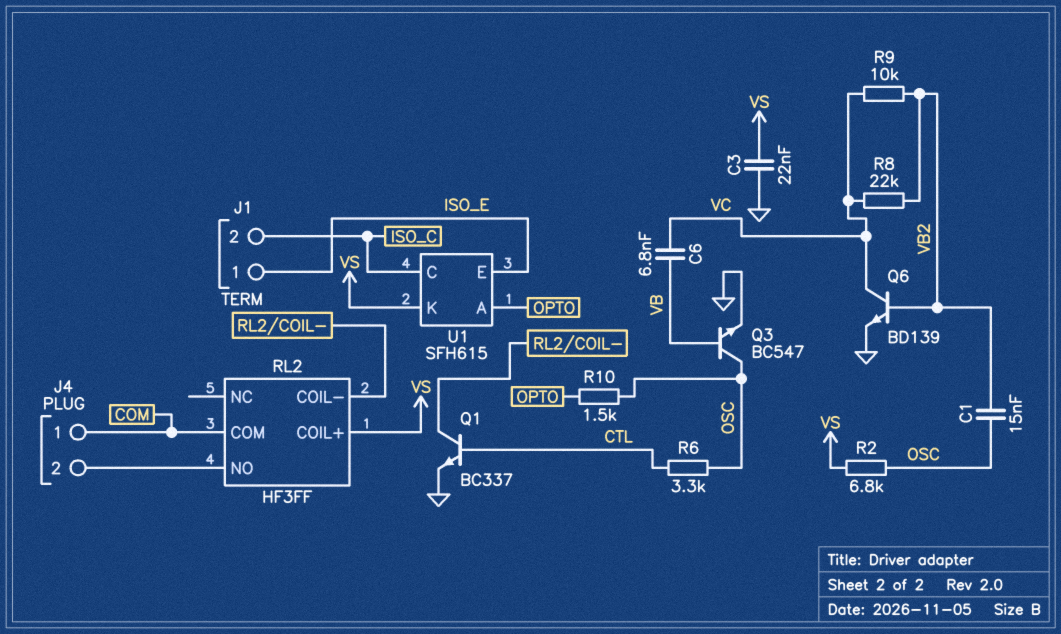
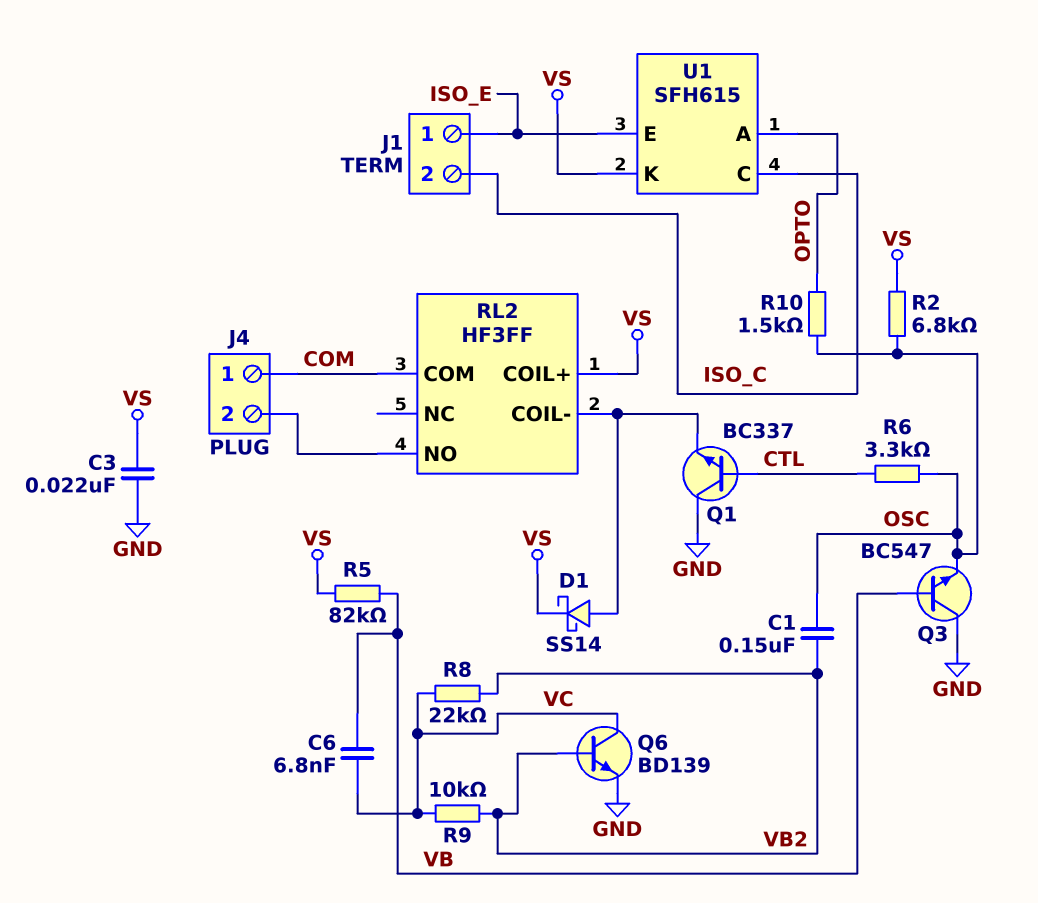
C1: 15nF (OSC, VB2) -> 150nF (OSC, VB2)
D1: none -> schottky SS14 (A RL2/COIL-, K VS)
Q1: NPN BC337 (B CTL, C RL2/COIL-, E GND) -> NPN BC337 (B CTL, C GND, E RL2/COIL-)
Q3: NPN BC547 (B VB, C OSC, E GND) -> NPN BC547 (B VB, C GND, E OSC)
R5: none -> 82k (VB, VS)

